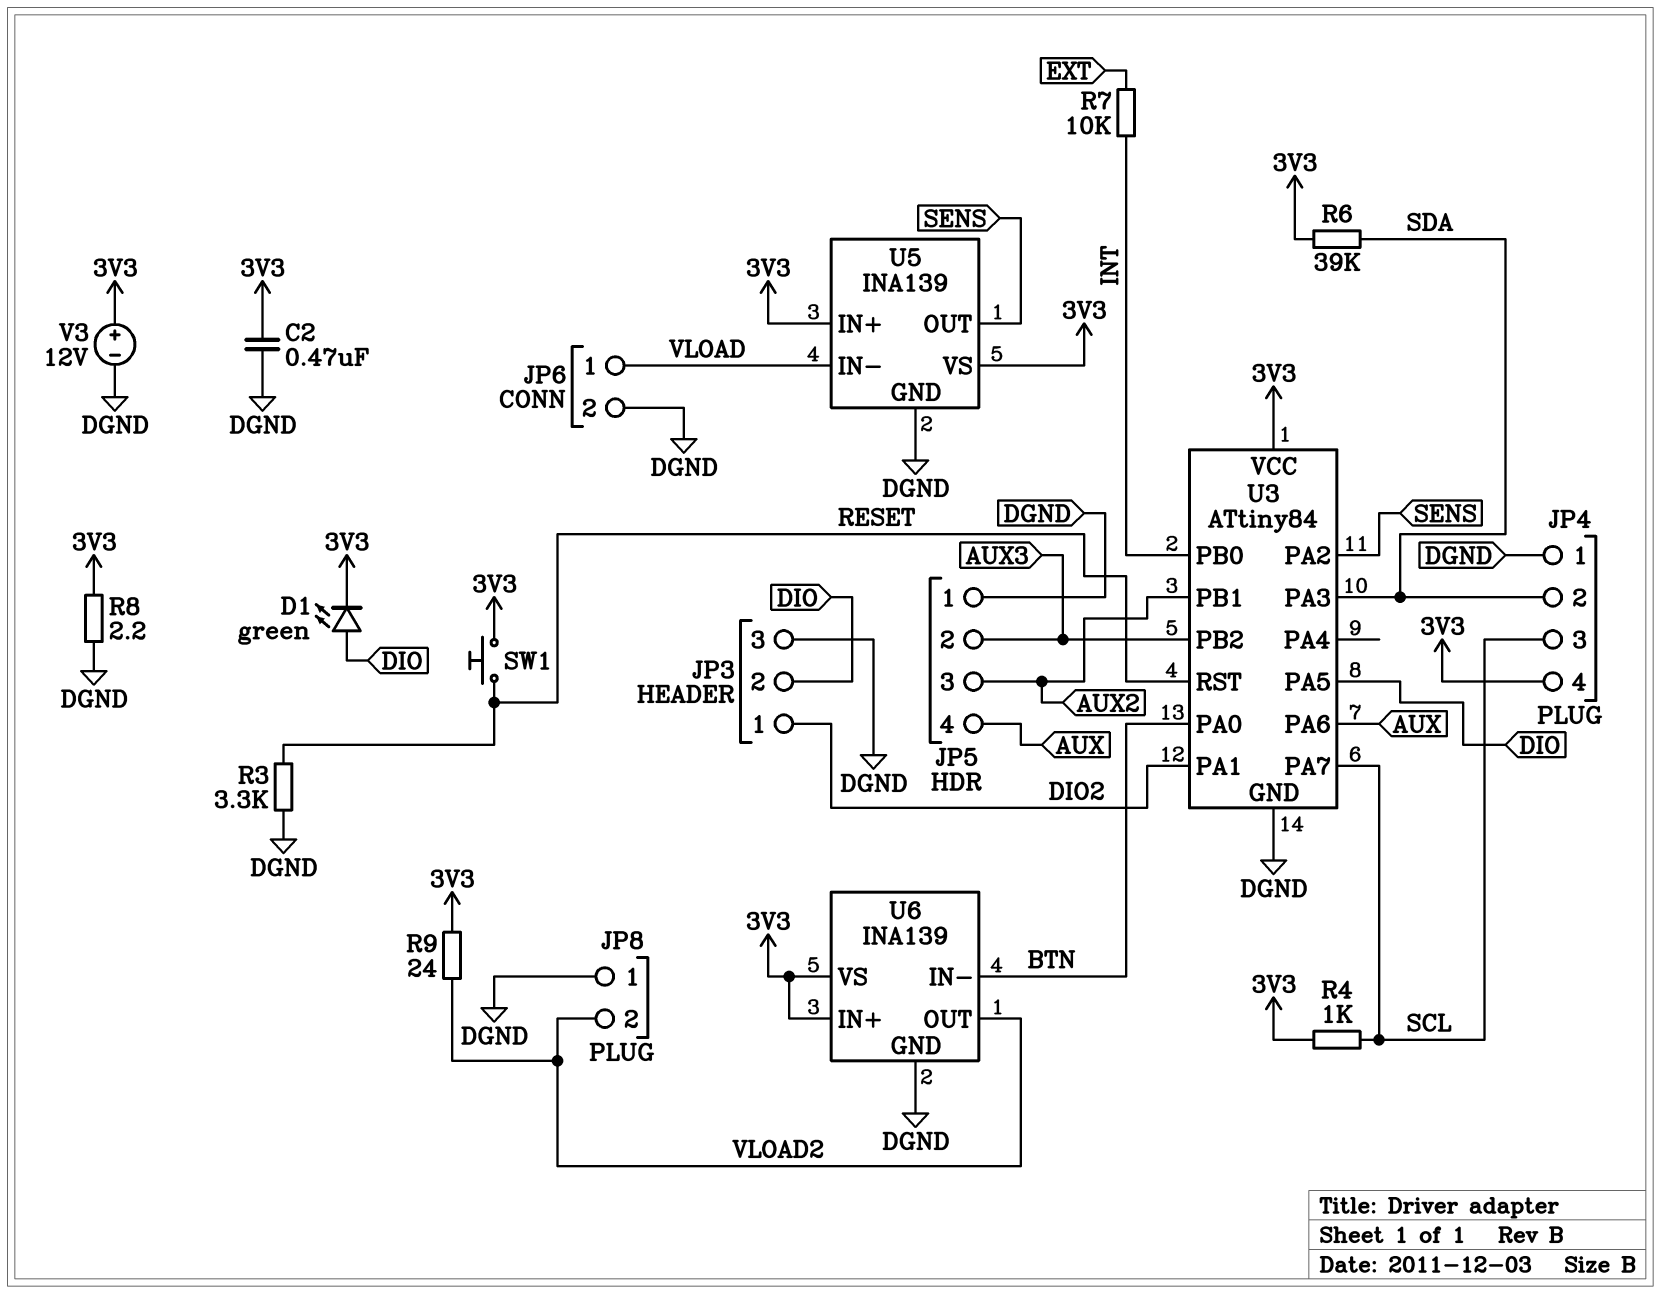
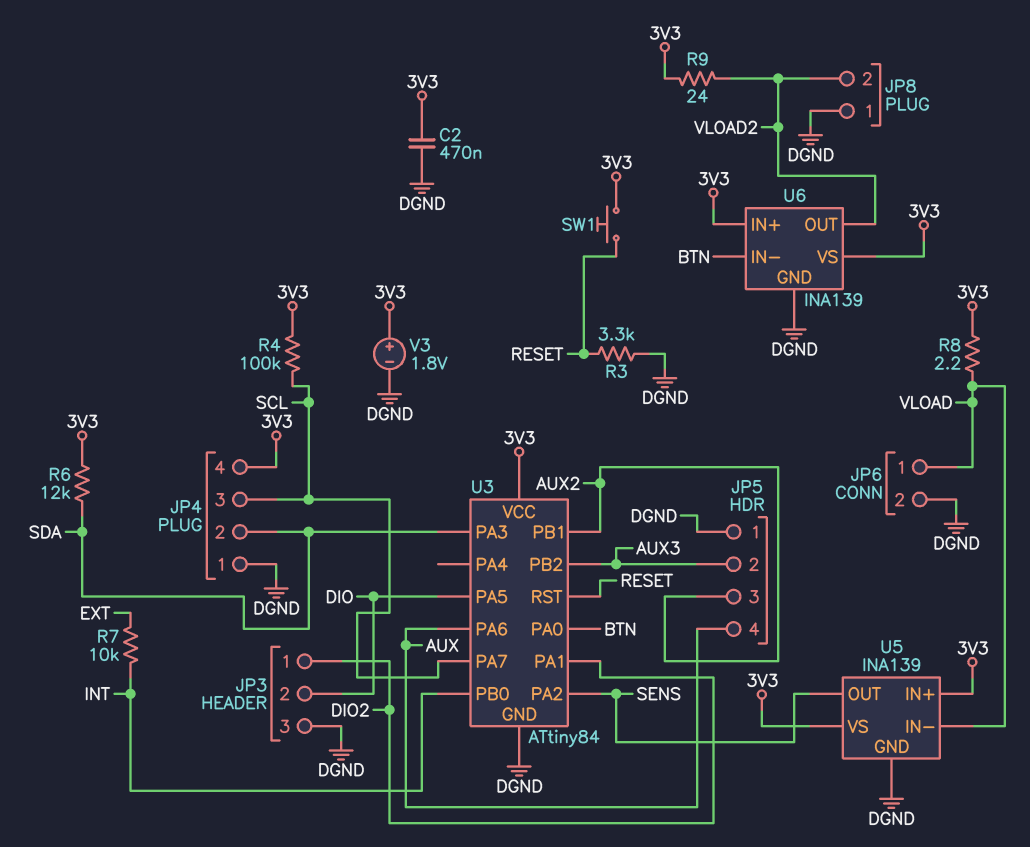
D1: LED green (A DIO, K 3V3) -> none
R4: 1k (3V3, SCL) -> 100k (3V3, SCL)
R6: 39k (3V3, SDA) -> 12k (3V3, SDA)
R8: 2.2 (3V3, DGND) -> 2.2 (3V3, VLOAD)
V3: 12V (plus 3V3, minus DGND) -> 1.8V (plus 3V3, minus DGND)

